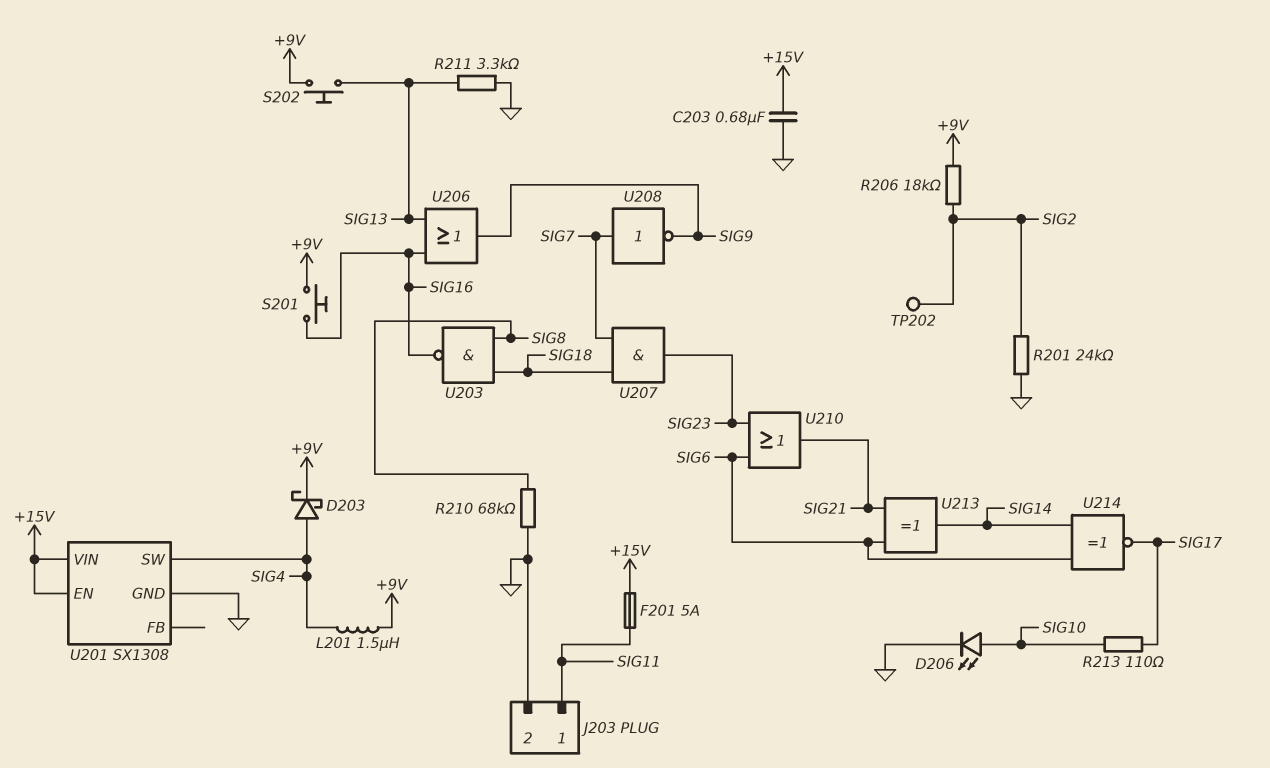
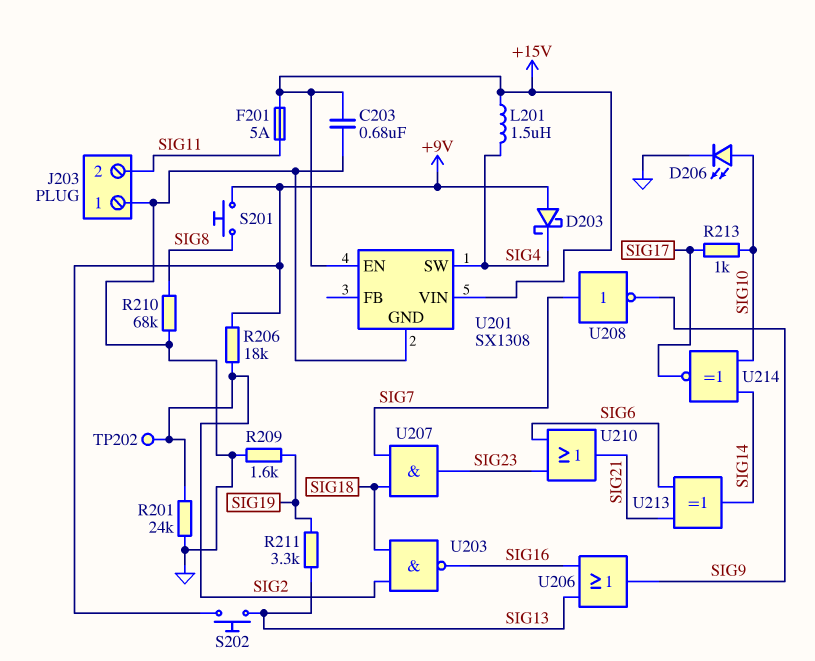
D203: schottky (A SIG4, K +9V) -> schottky (A +9V, K SIG4)
J203 pin 1: SIG11 -> GND
J203 pin 2: GND -> SIG11
L201: 1.5uH (+9V, SIG4) -> 1.5uH (+15V, SIG4)
R209: none -> 1.6k (GND, SIG19)
R211: 3.3k (GND, SIG13) -> 3.3k (SIG13, SIG19)
R213: 110 (SIG10, SIG17) -> 1k (SIG10, SIG17)
S201: button (+9V, SIG16) -> button (+9V, SIG8)
U203: NAND (in SIG8, in SIG18, out SIG16) -> NAND (in SIG2, in SIG18, out SIG16)
U214: XNOR (in SIG6, in SIG14, out SIG17) -> XNOR (in SIG10, in SIG14, out SIG17)

